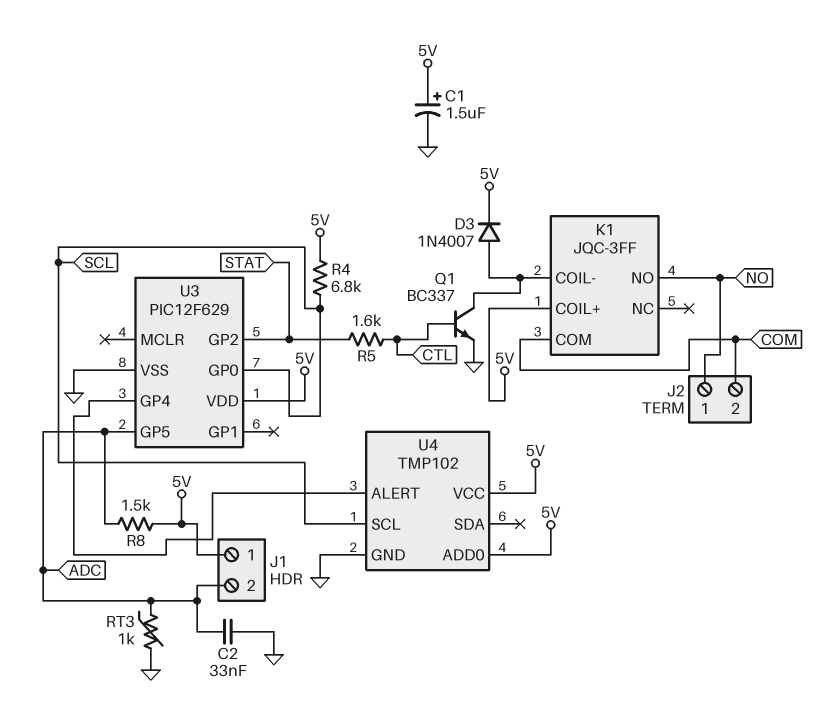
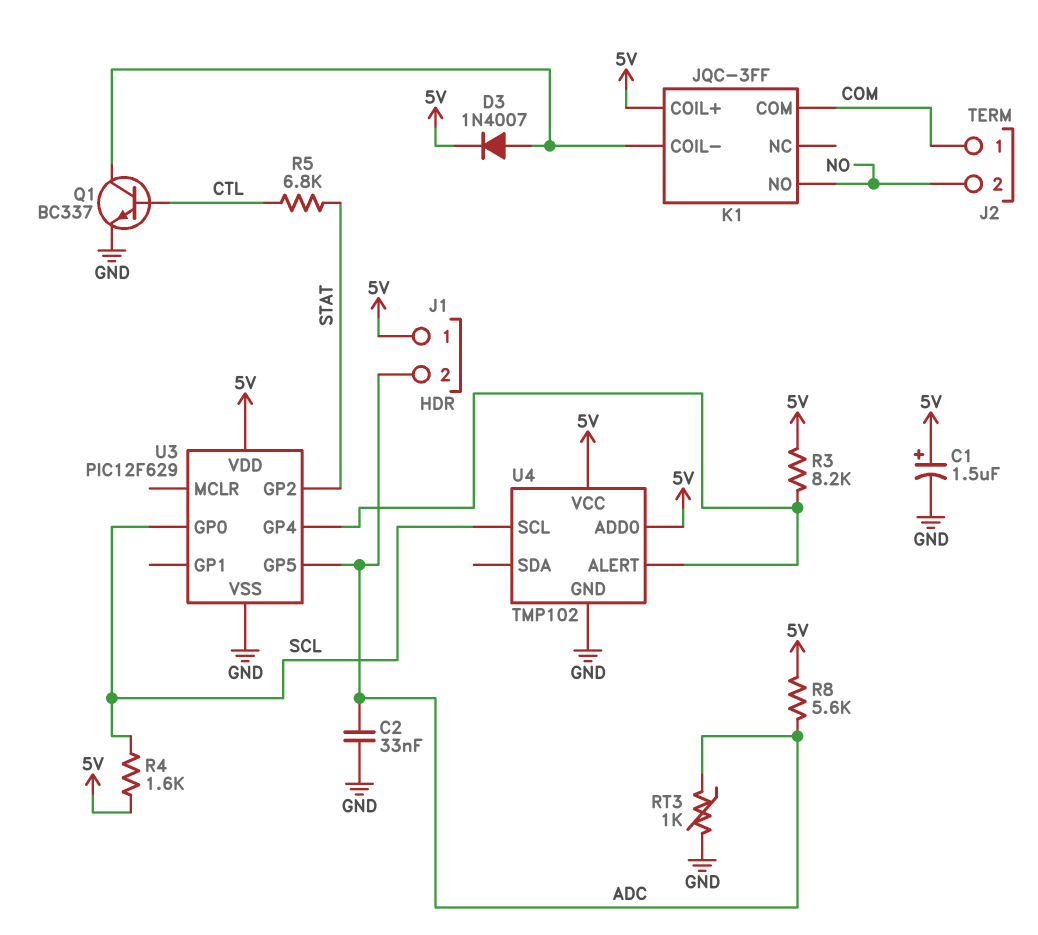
J2 pin 1: NO -> COM
J2 pin 2: COM -> NO
R3: none -> 8.2k (5V, U3/GP4)
R4: 6.8k (5V, SCL) -> 1.6k (5V, SCL)
R5: 1.6k (CTL, STAT) -> 6.8k (CTL, STAT)
R8: 1.5k (5V, ADC) -> 5.6k (5V, ADC)

